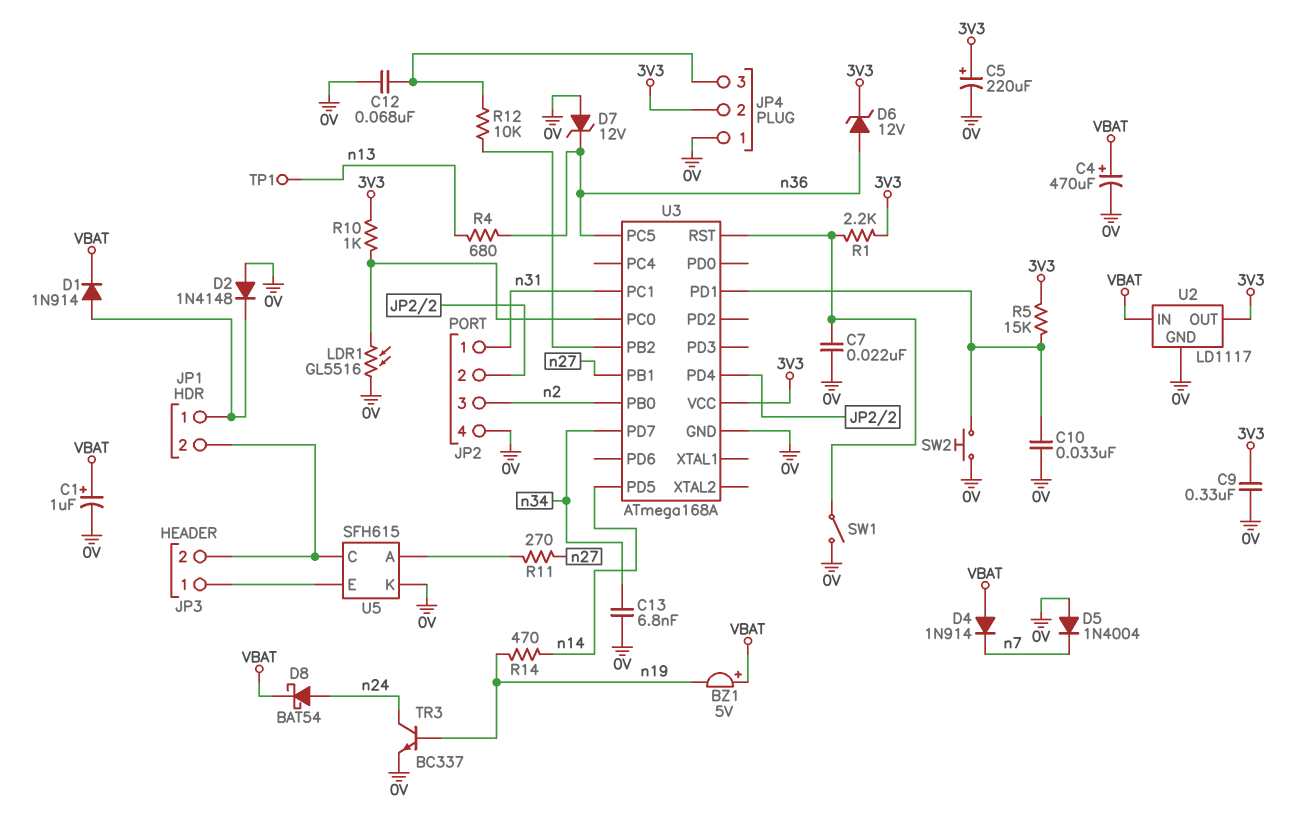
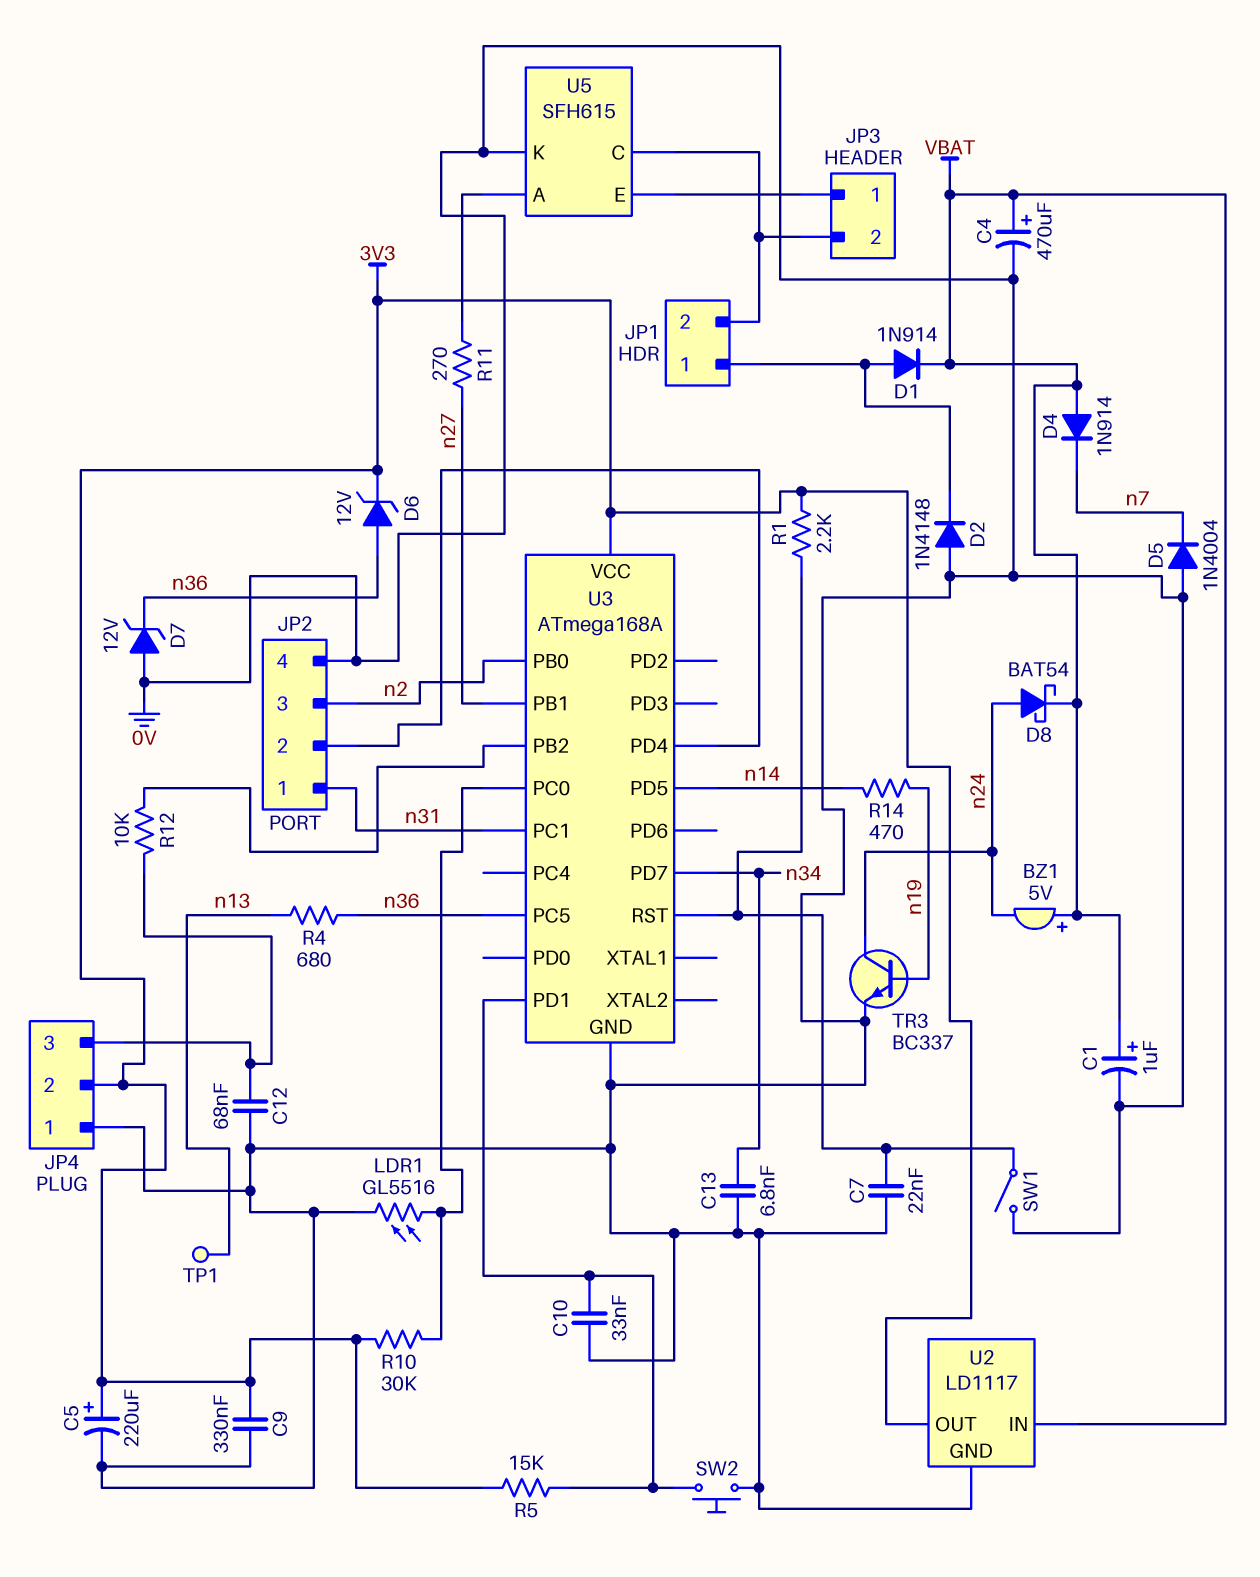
BZ1: buzzer 5V (plus VBAT, minus n19) -> buzzer 5V (plus VBAT, minus n24)
R10: 1k (3V3, U3/PC0) -> 30k (3V3, U3/PC0)

